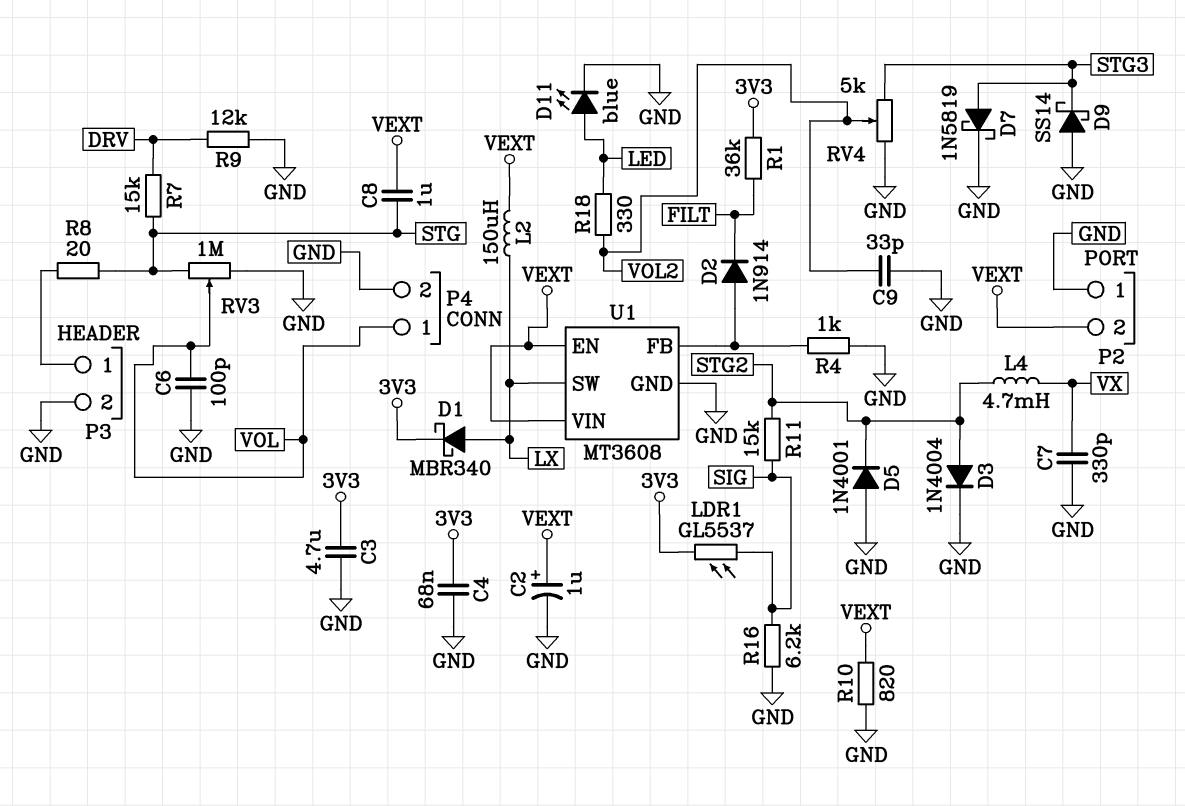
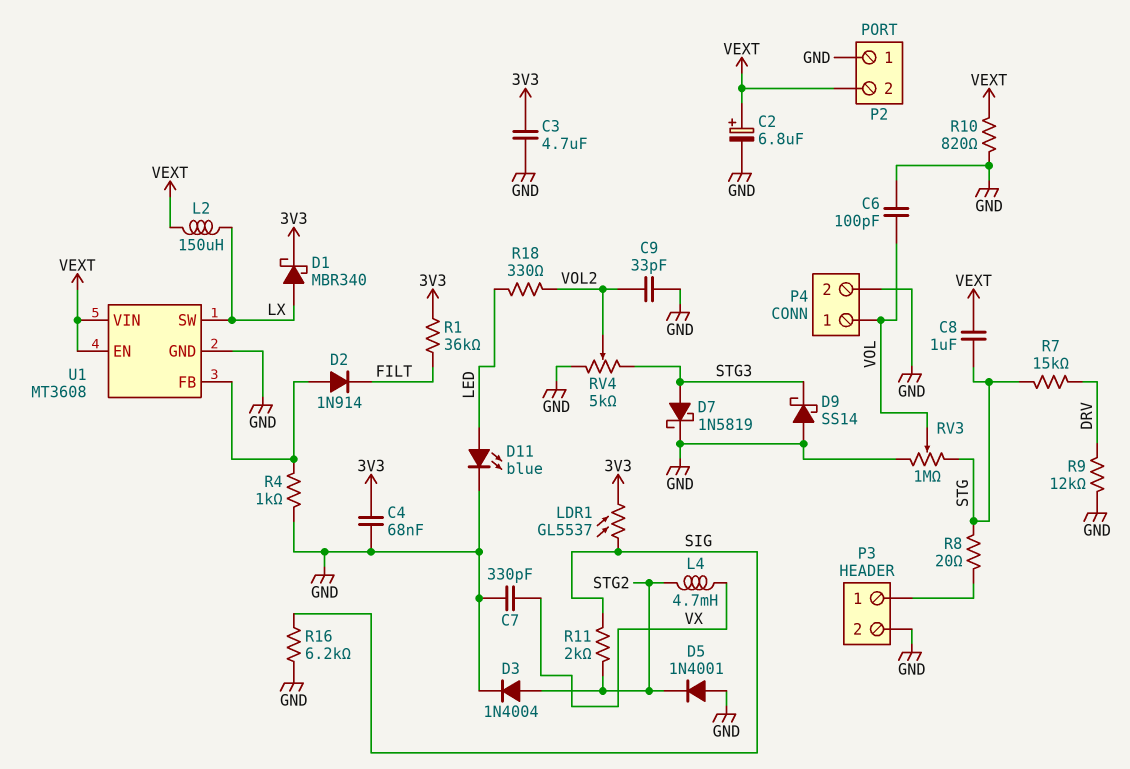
C2: 1uF (plus VEXT, minus GND) -> 6.8uF (plus VEXT, minus GND)
R11: 15k (SIG, STG2) -> 2k (SIG, STG2)

